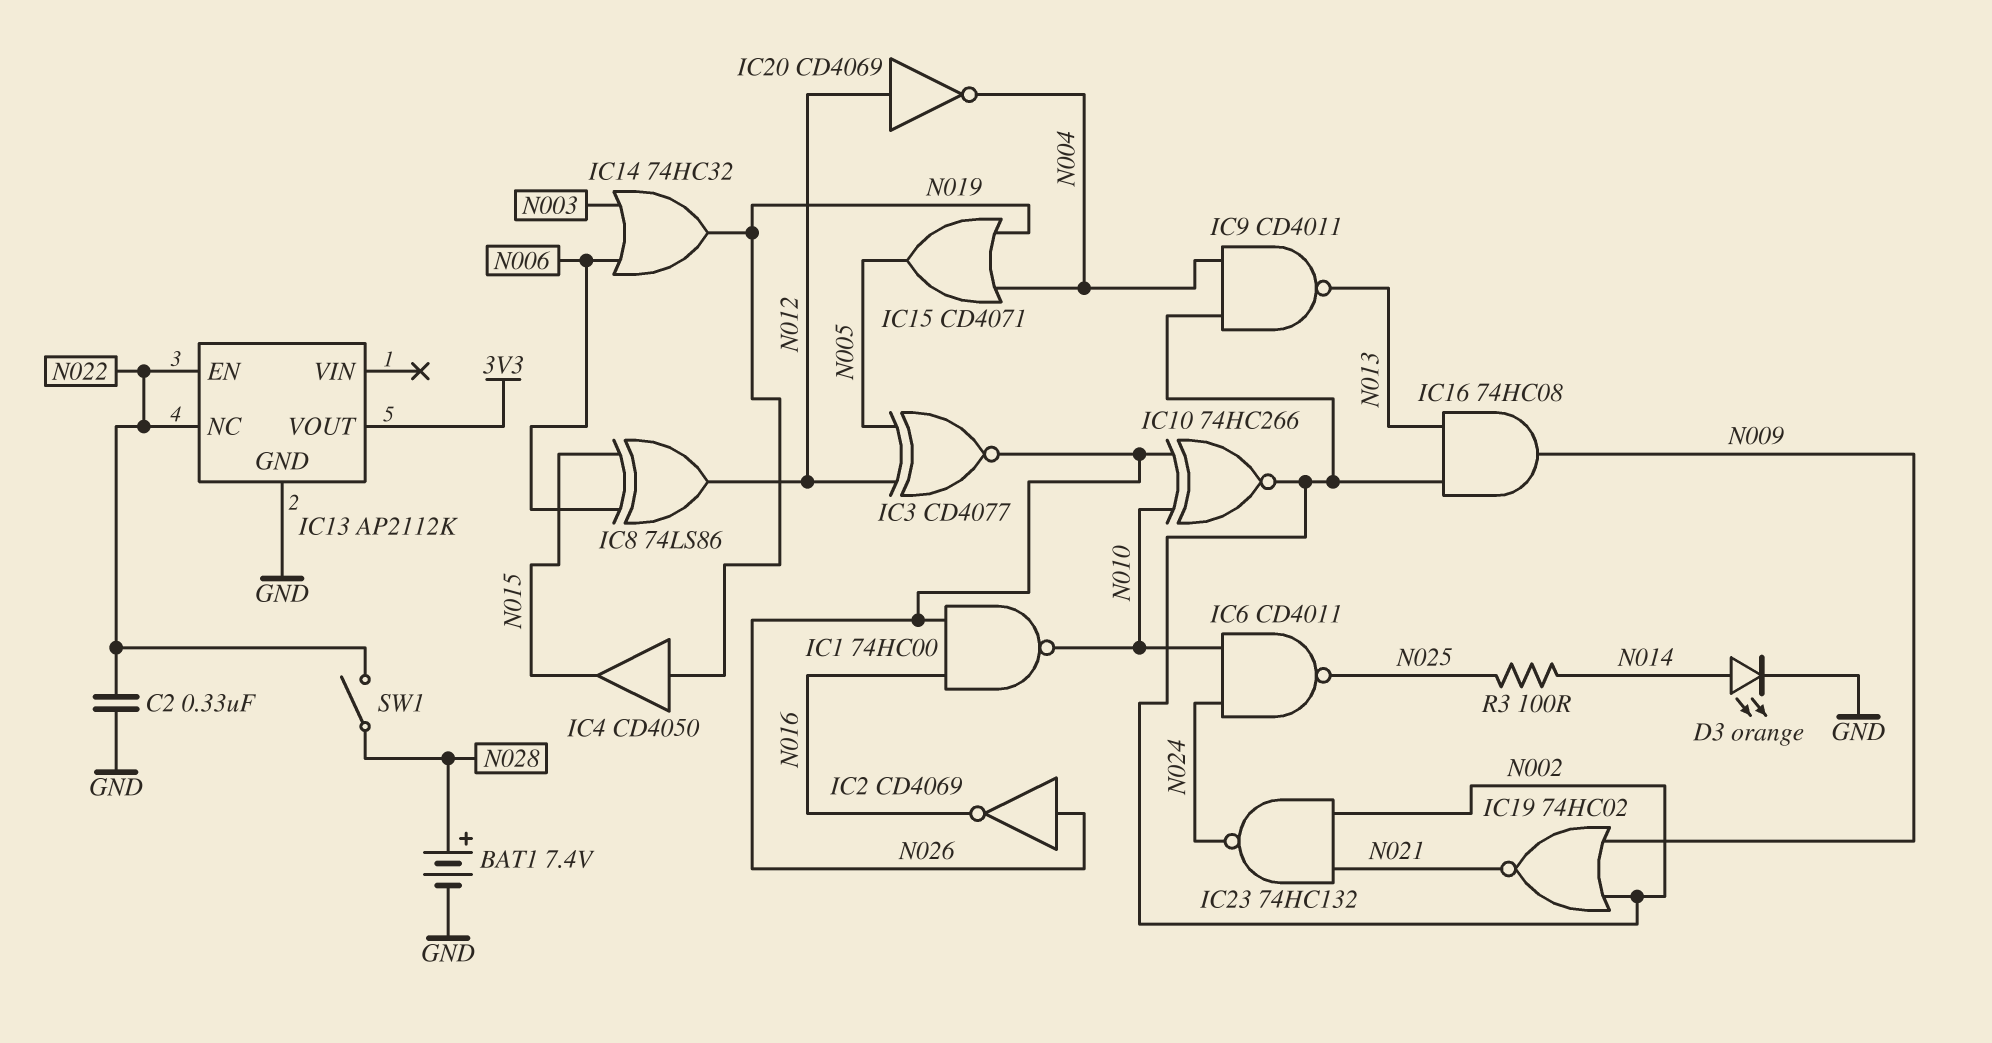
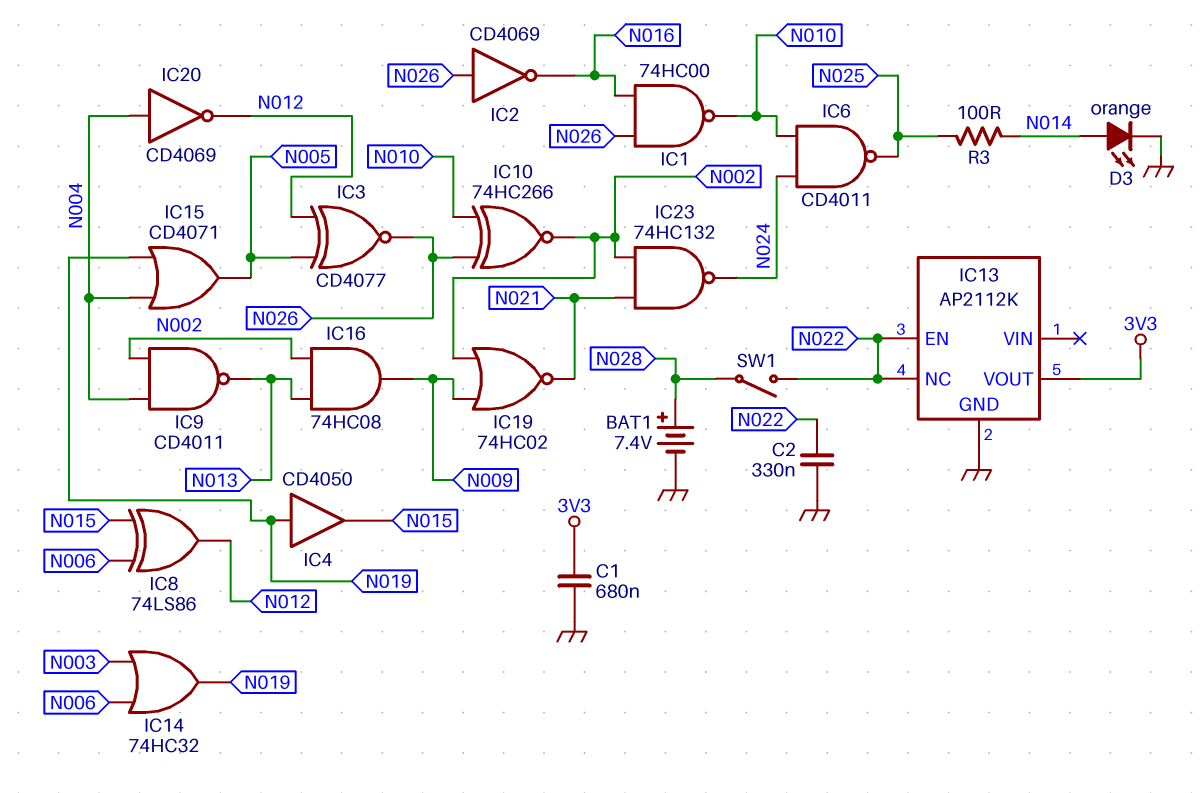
C1: none -> 680nF (3V3, GND)
IC20: NOT CD4069 (in N012, out N004) -> NOT CD4069 (in N004, out N012)

